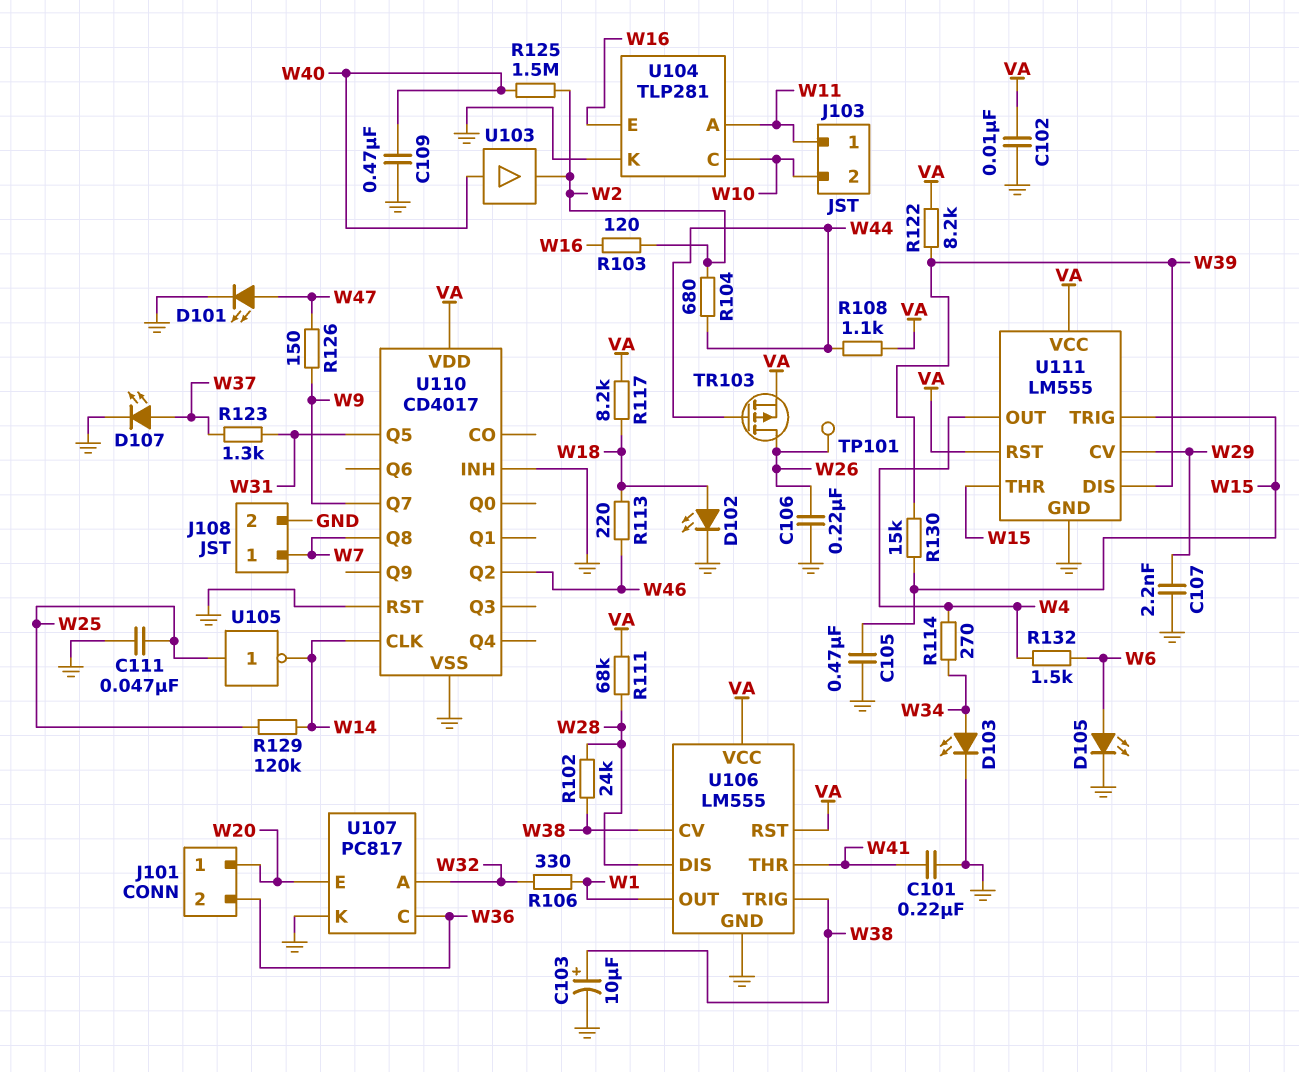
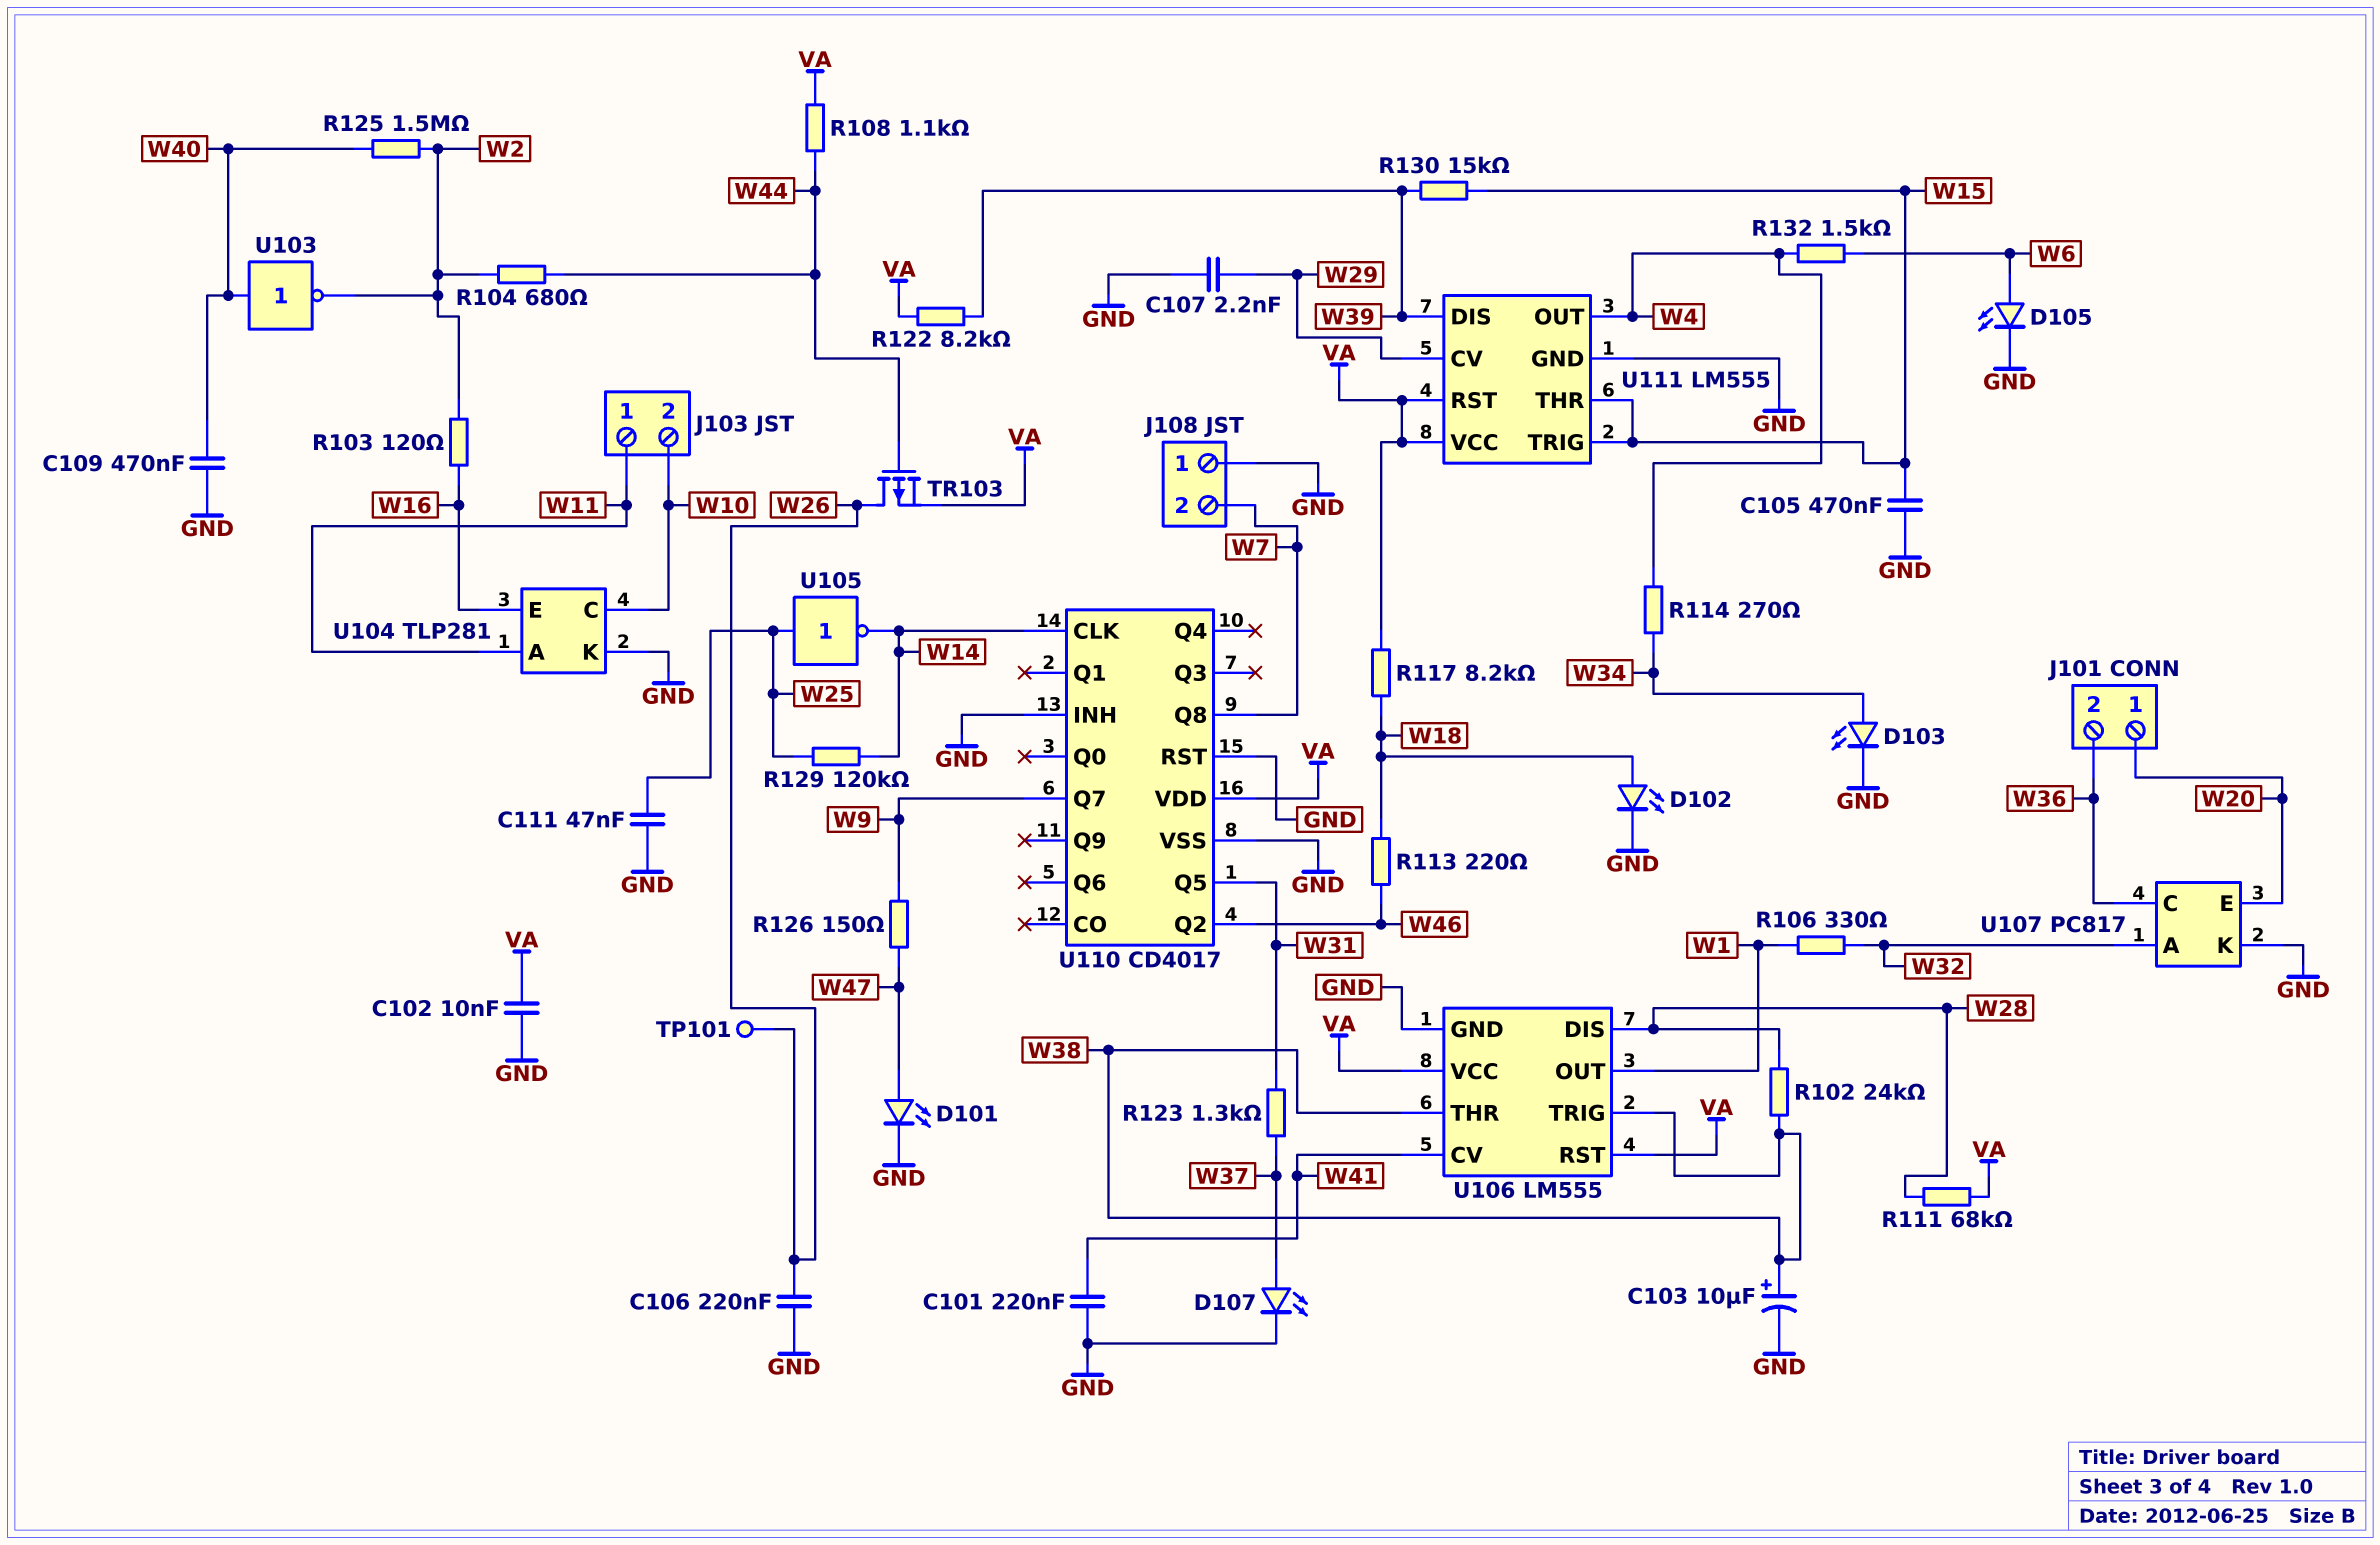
J108 pin 1: W7 -> GND
J108 pin 2: GND -> W7
U103: buffer (in W40, out W2) -> NOT (in W40, out W2)
U106 pin CV: W38 -> W41
U106 pin THR: W41 -> W38

